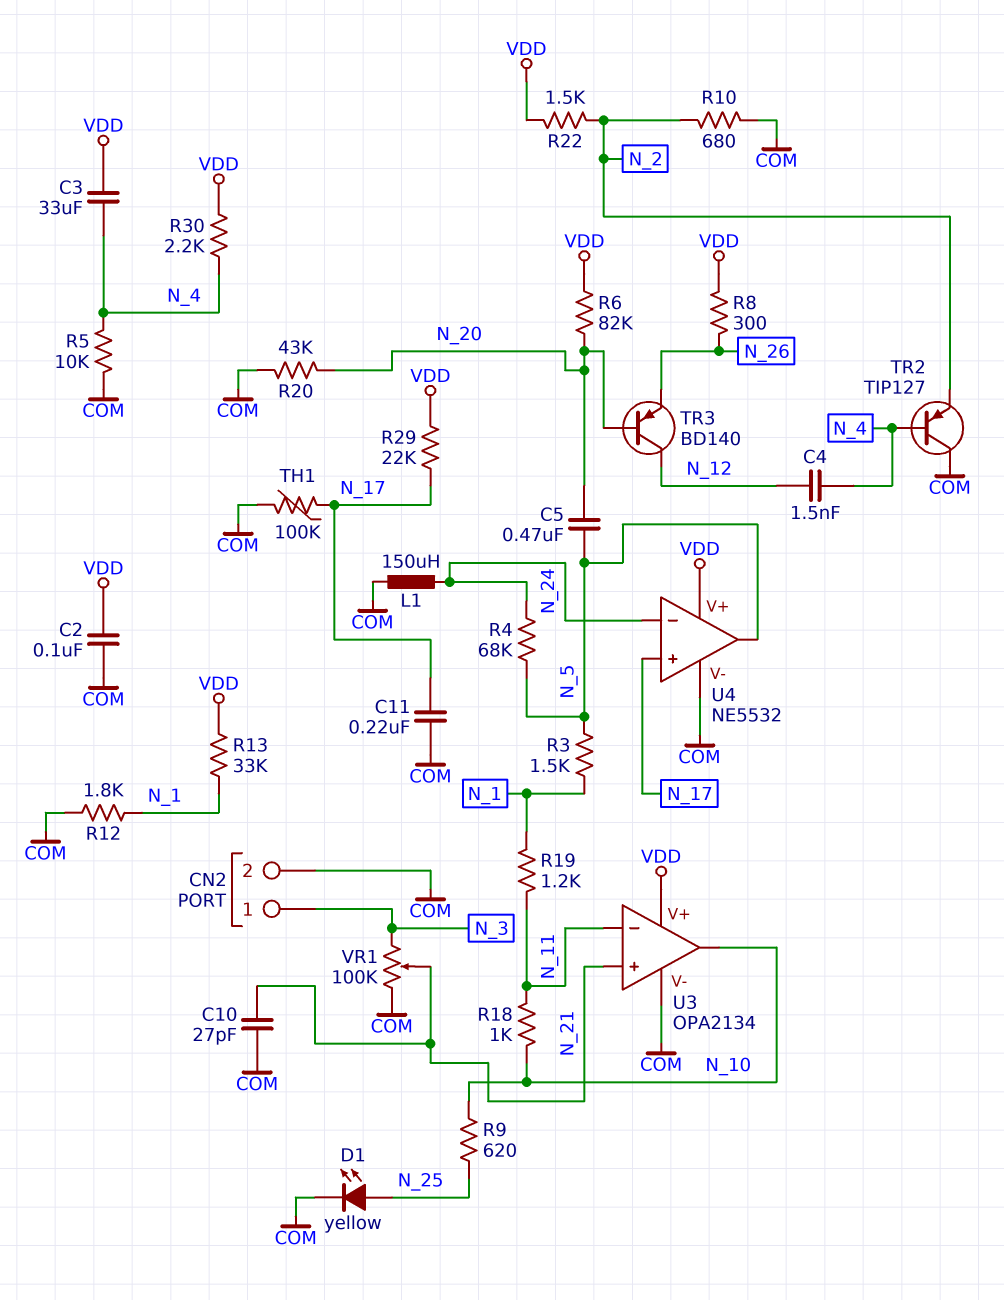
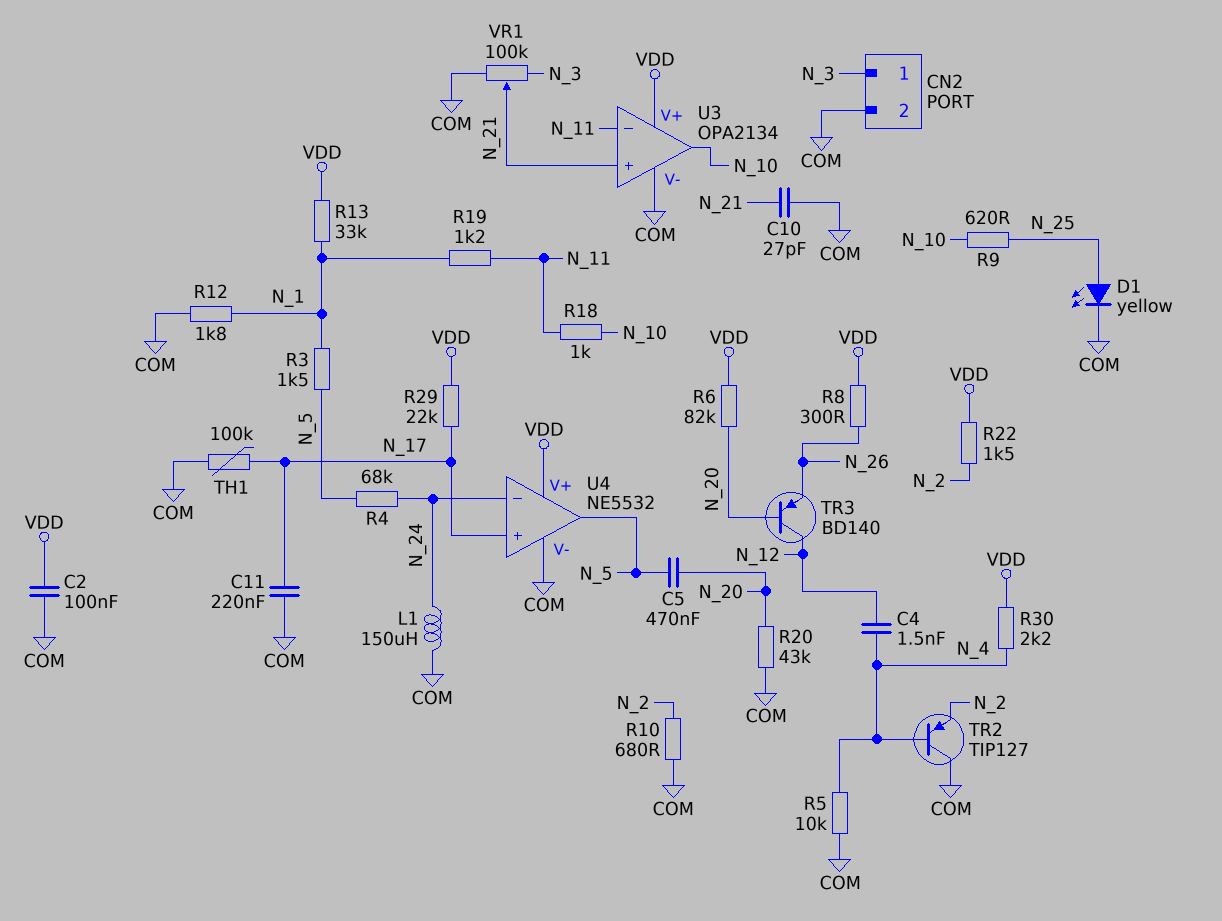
C3: 33uF (N_4, VDD) -> none

